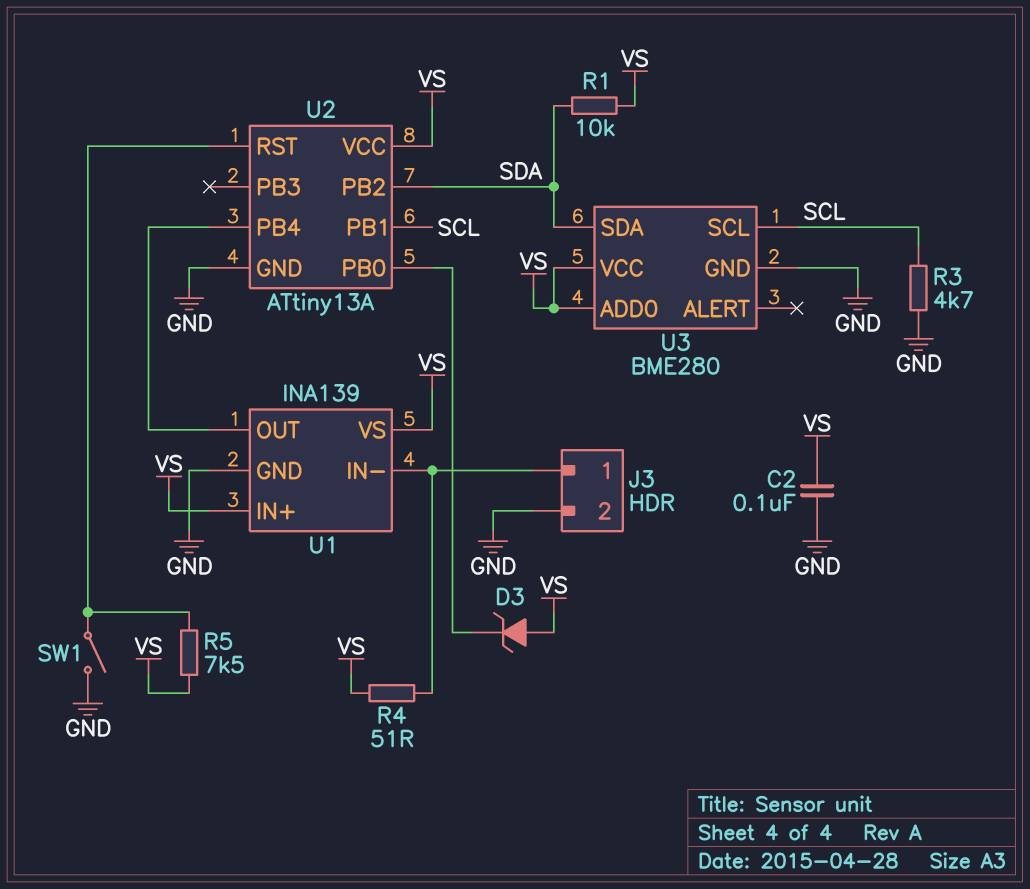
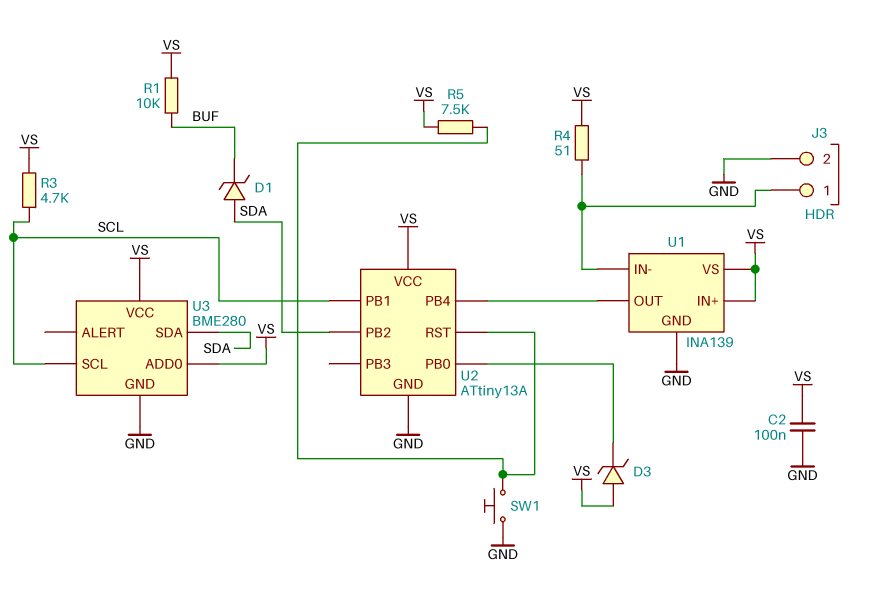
D1: none -> zener (A SDA, K BUF)
R1: 10k (SDA, VS) -> 10k (BUF, VS)
R3: 4.7k (GND, SCL) -> 4.7k (SCL, VS)
SW1: switch (GND, U2/RST) -> button (GND, U2/RST)

